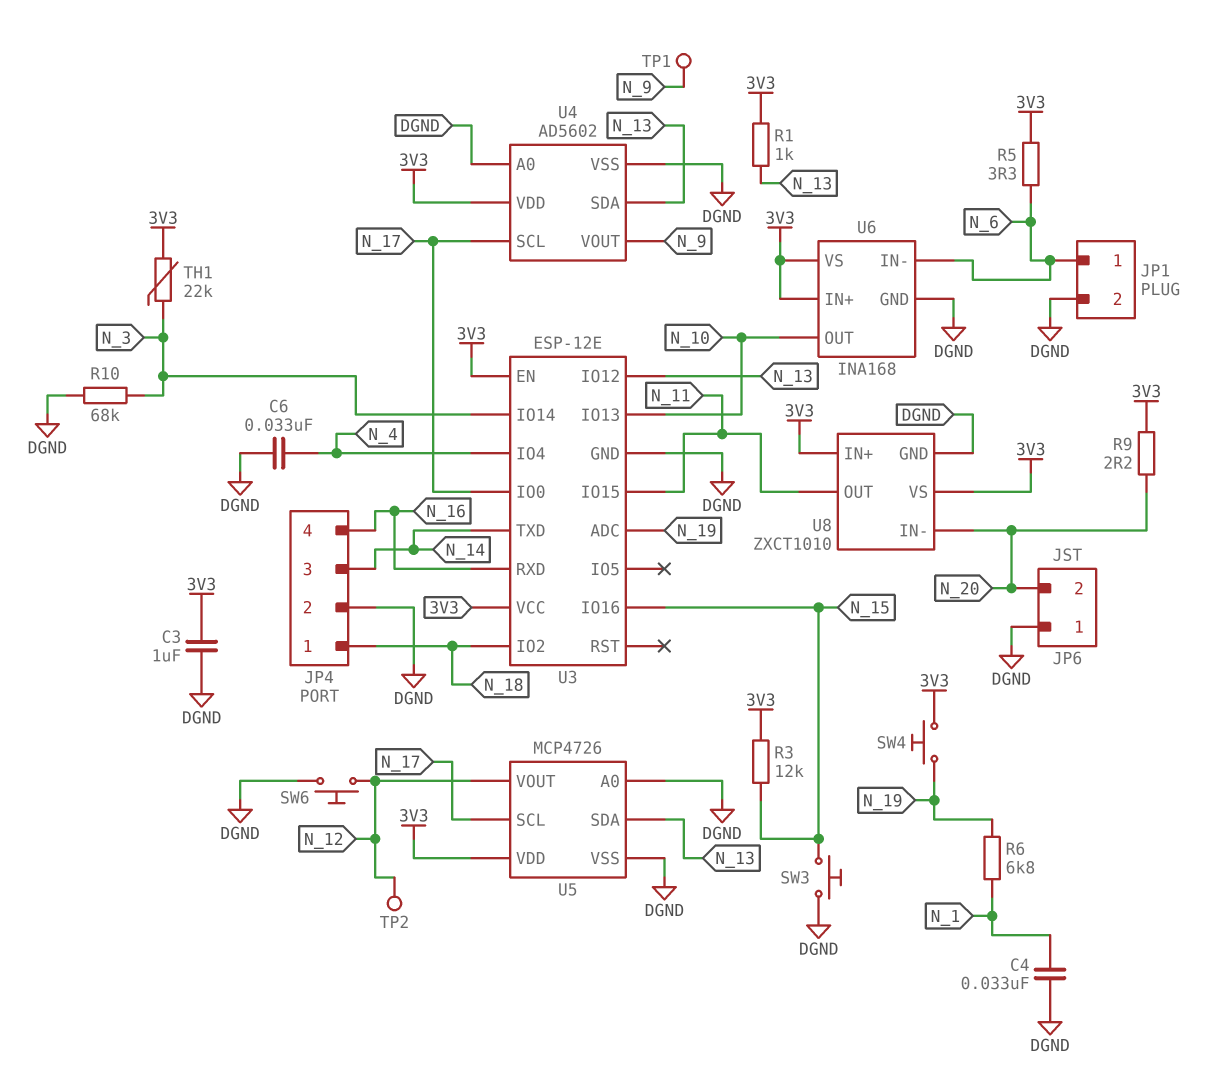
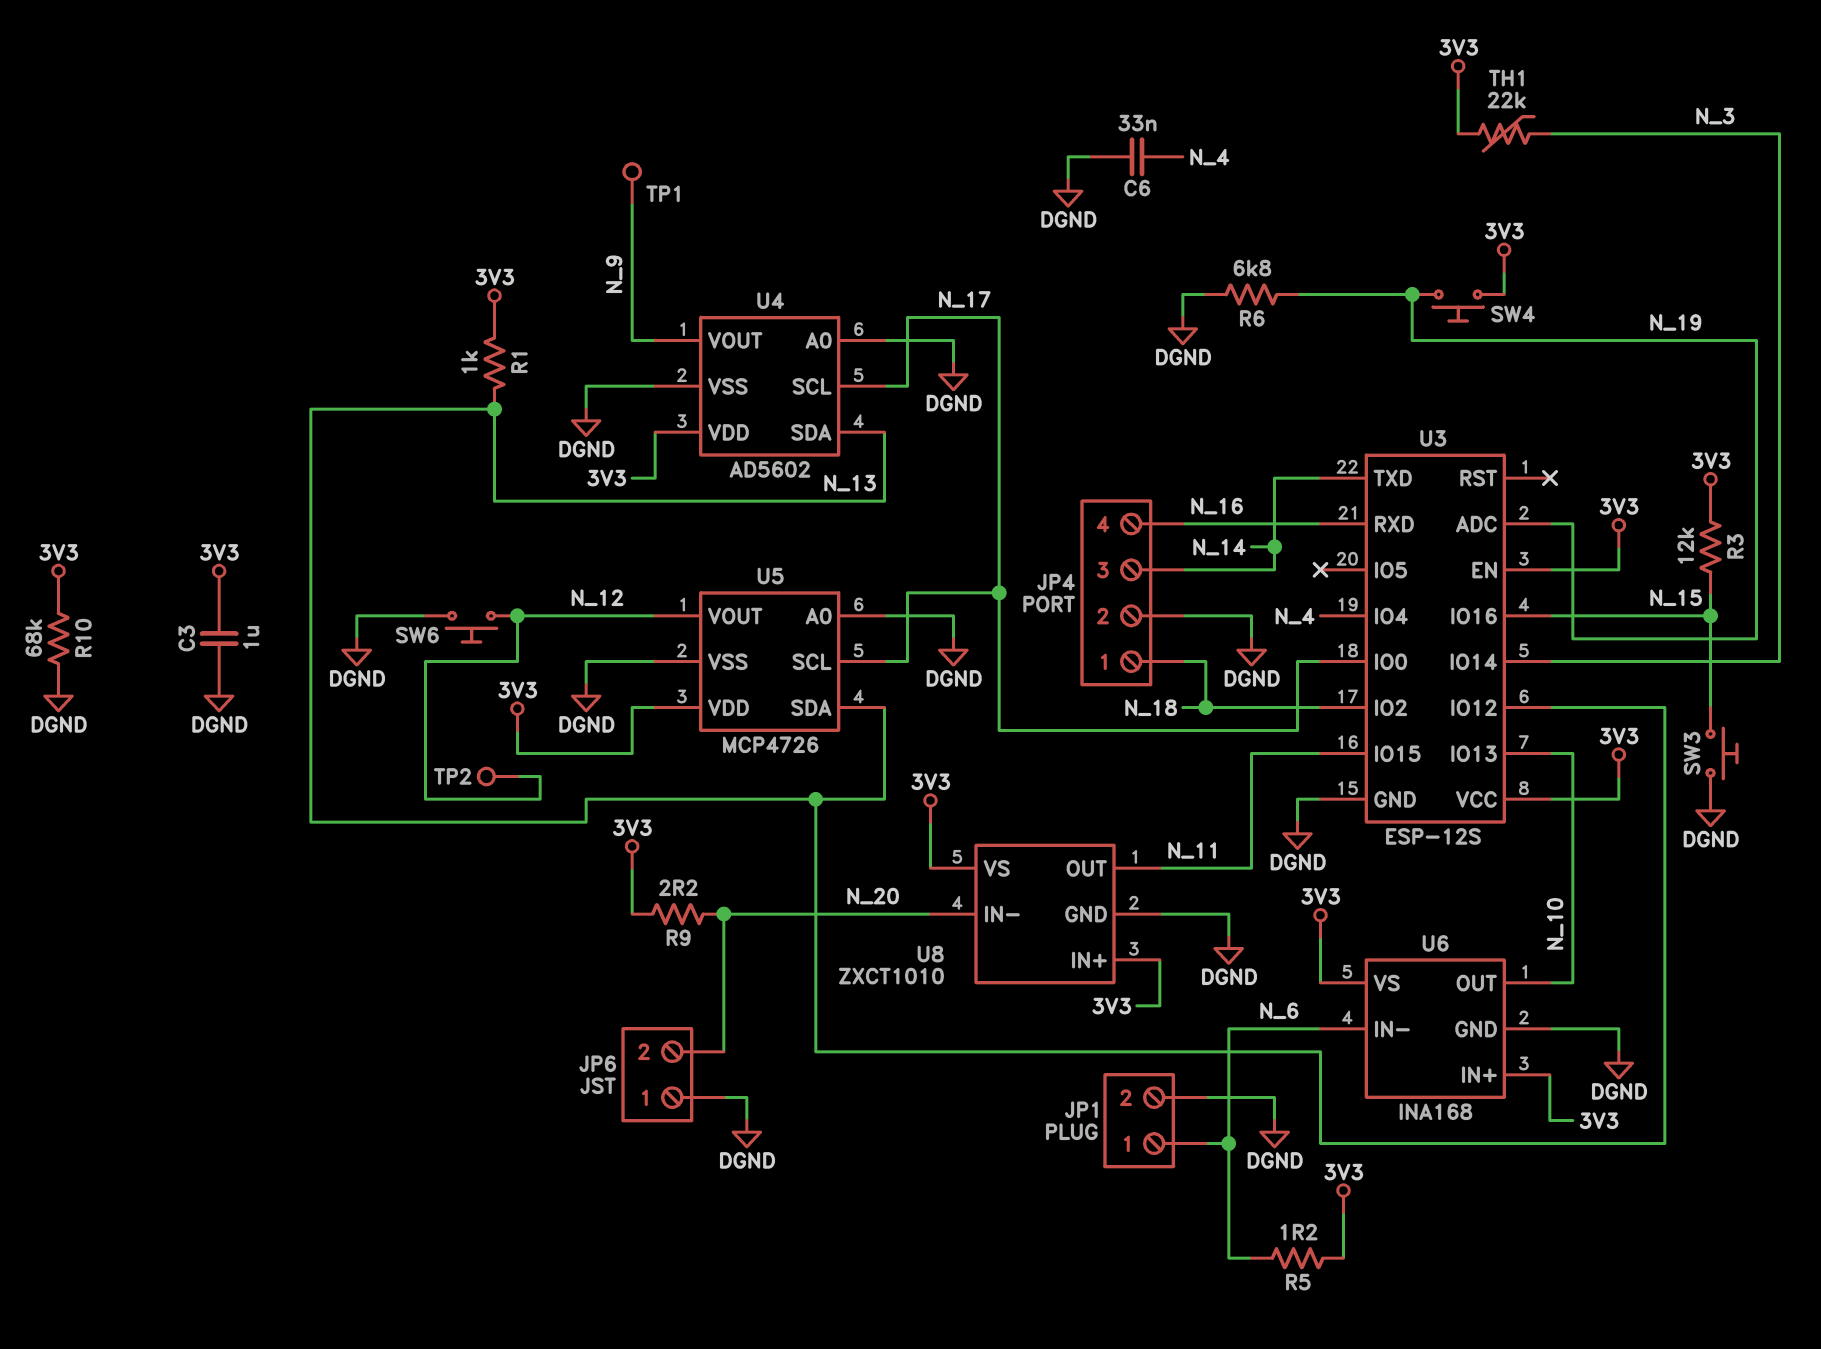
C4: 33nF (DGND, N_1) -> none
R5: 3.3 (3V3, N_6) -> 1.2 (3V3, N_6)
R6: 6.8k (N_1, N_19) -> 6.8k (DGND, N_19)
R10: 68k (DGND, N_3) -> 68k (3V3, DGND)
U3: ESP-12E -> ESP-12S

